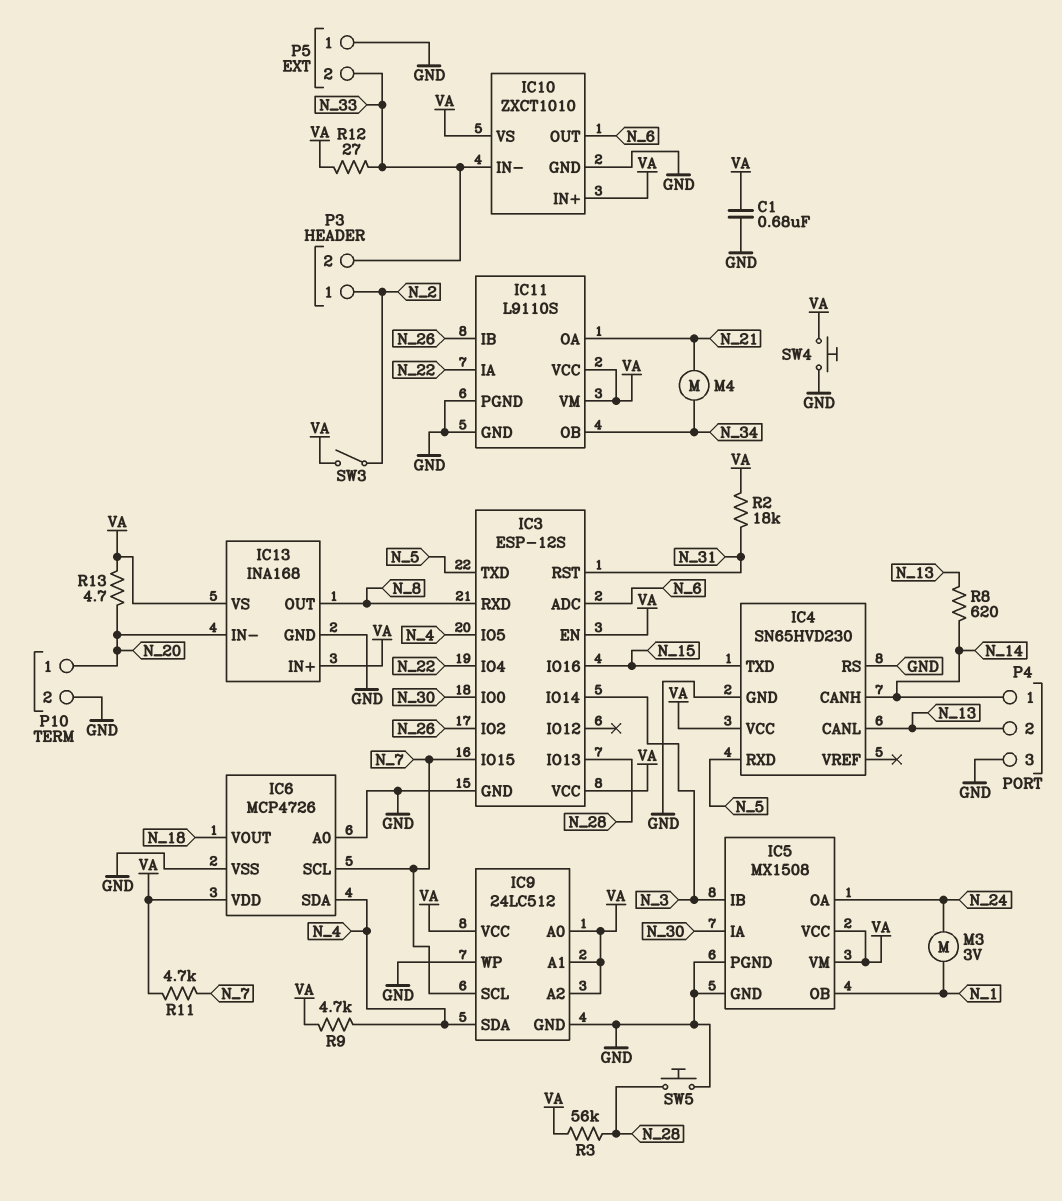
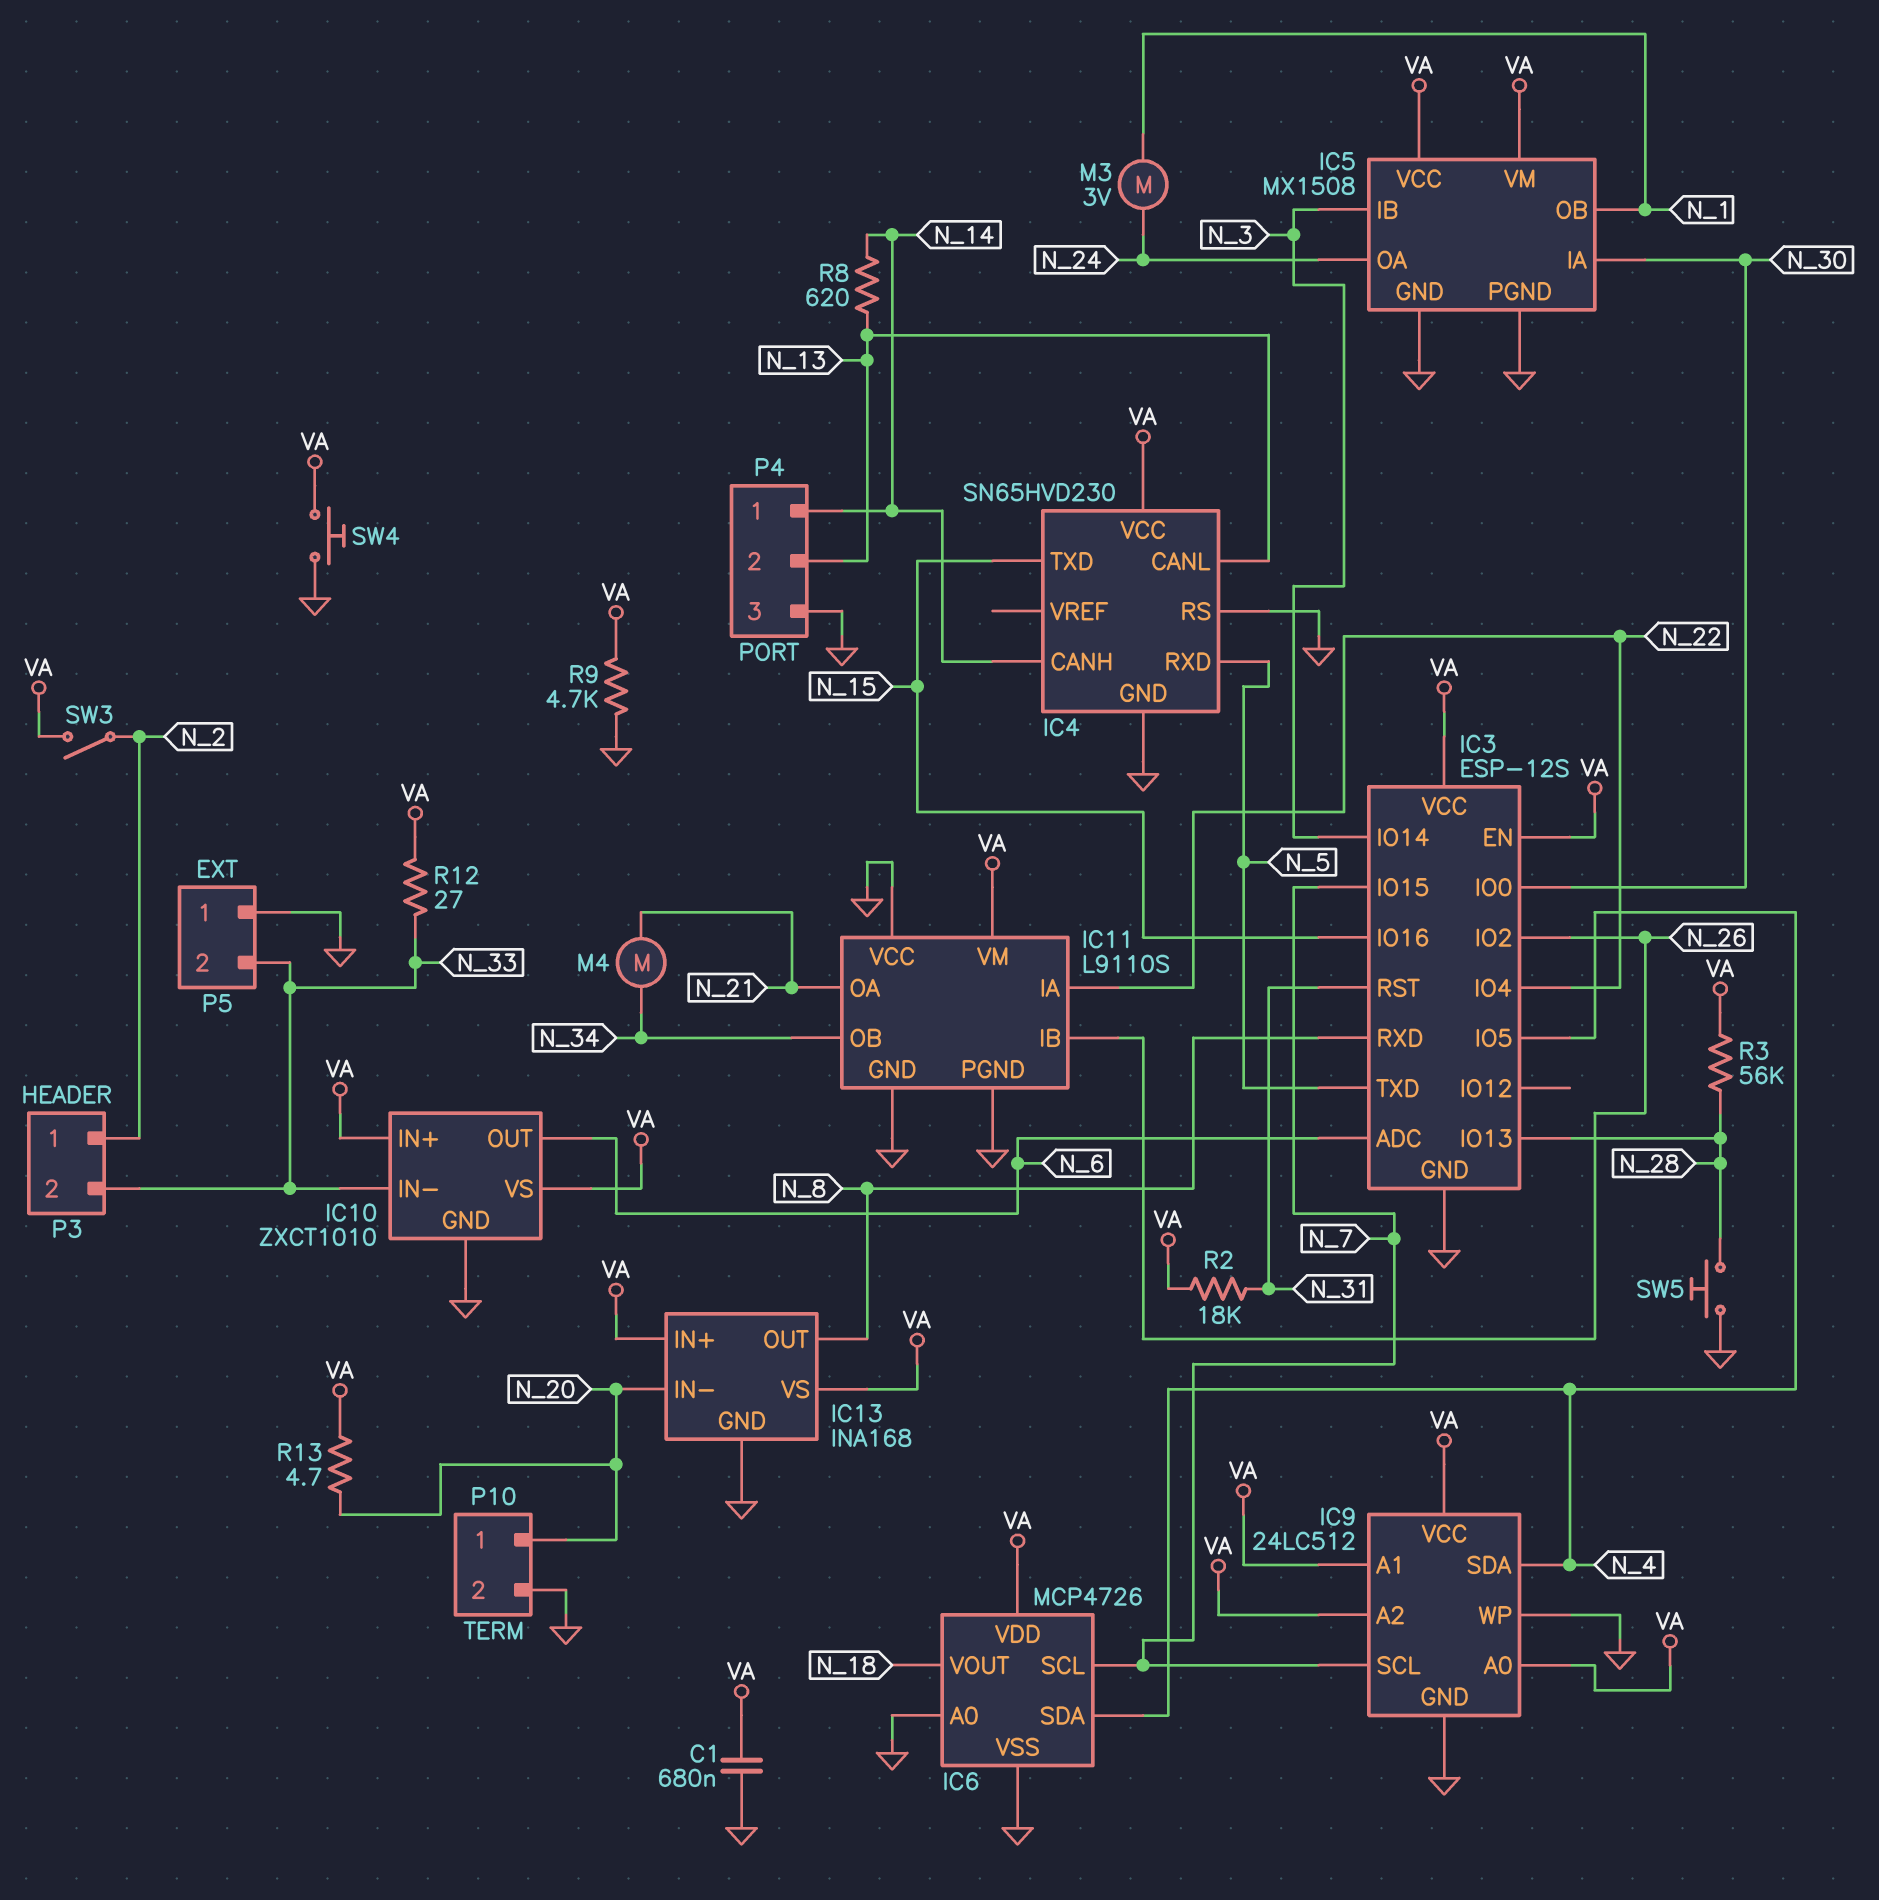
IC11 pin VCC: VA -> GND
R9: 4.7k (N_4, VA) -> 4.7k (GND, VA)
R11: 4.7k (N_7, VA) -> none

